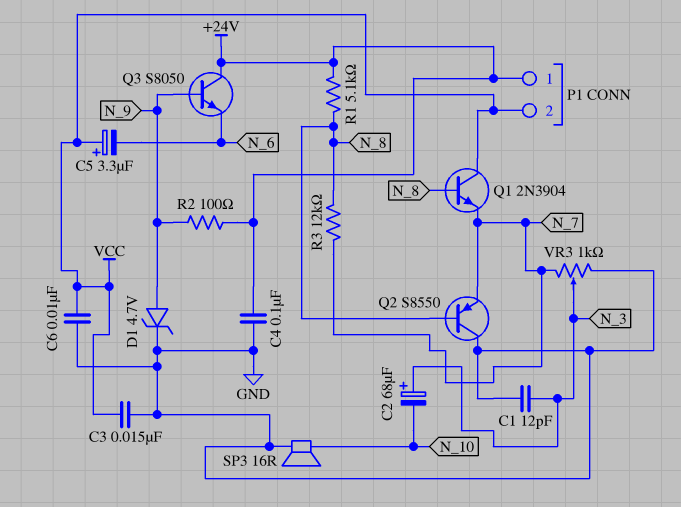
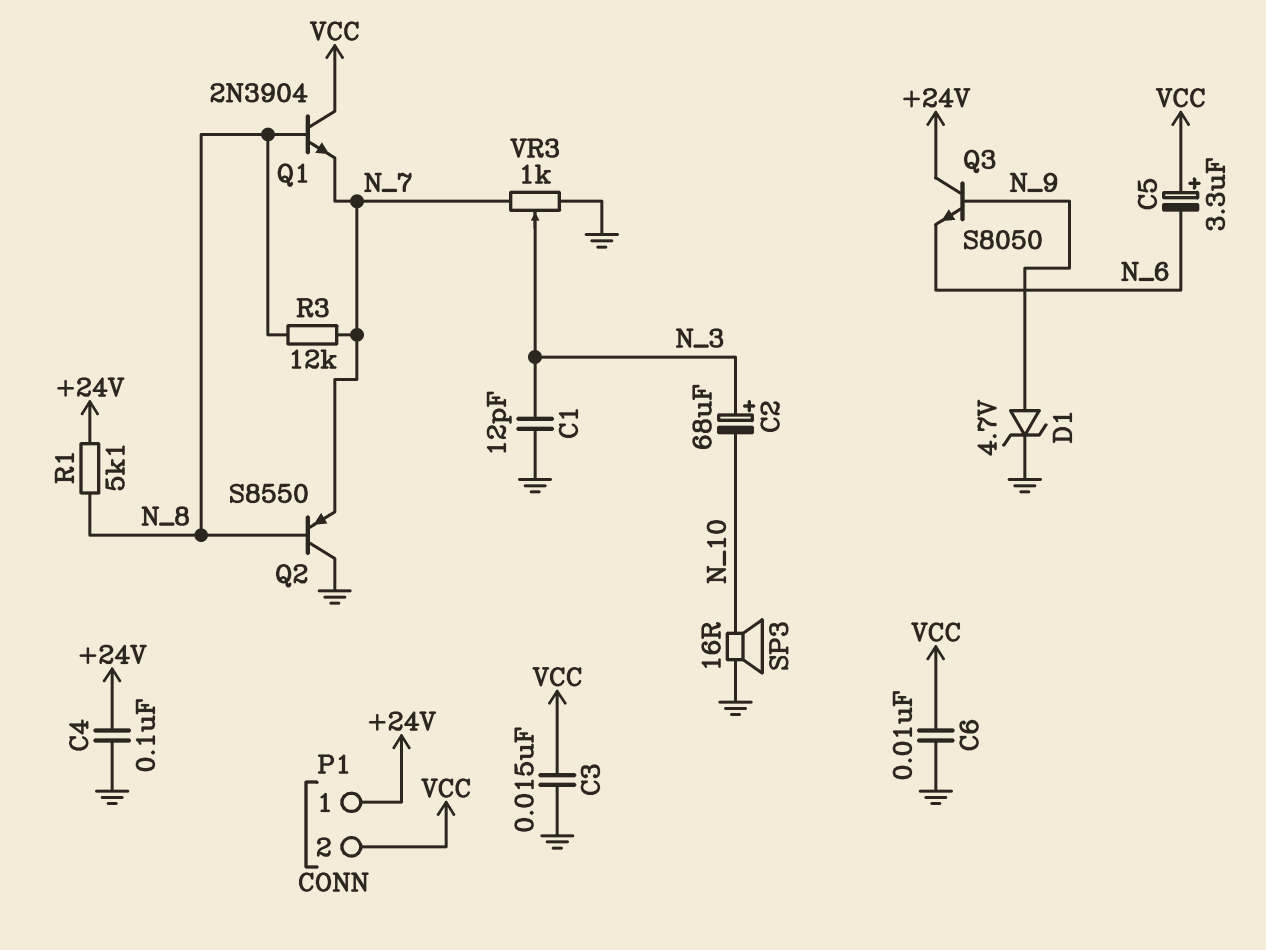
R2: 100 (+24V, N_9) -> none

